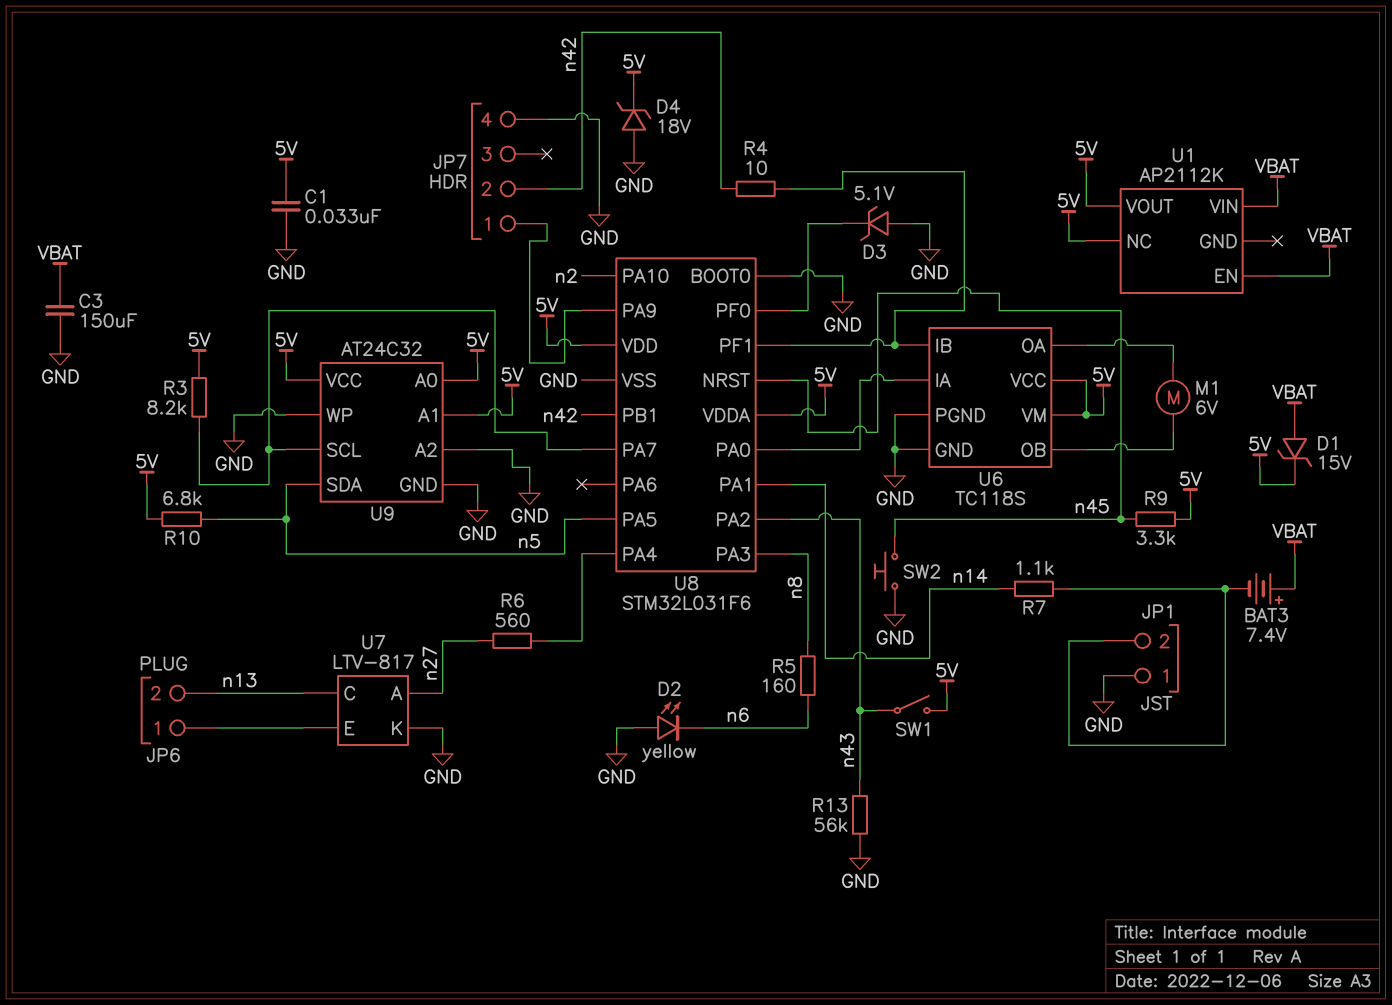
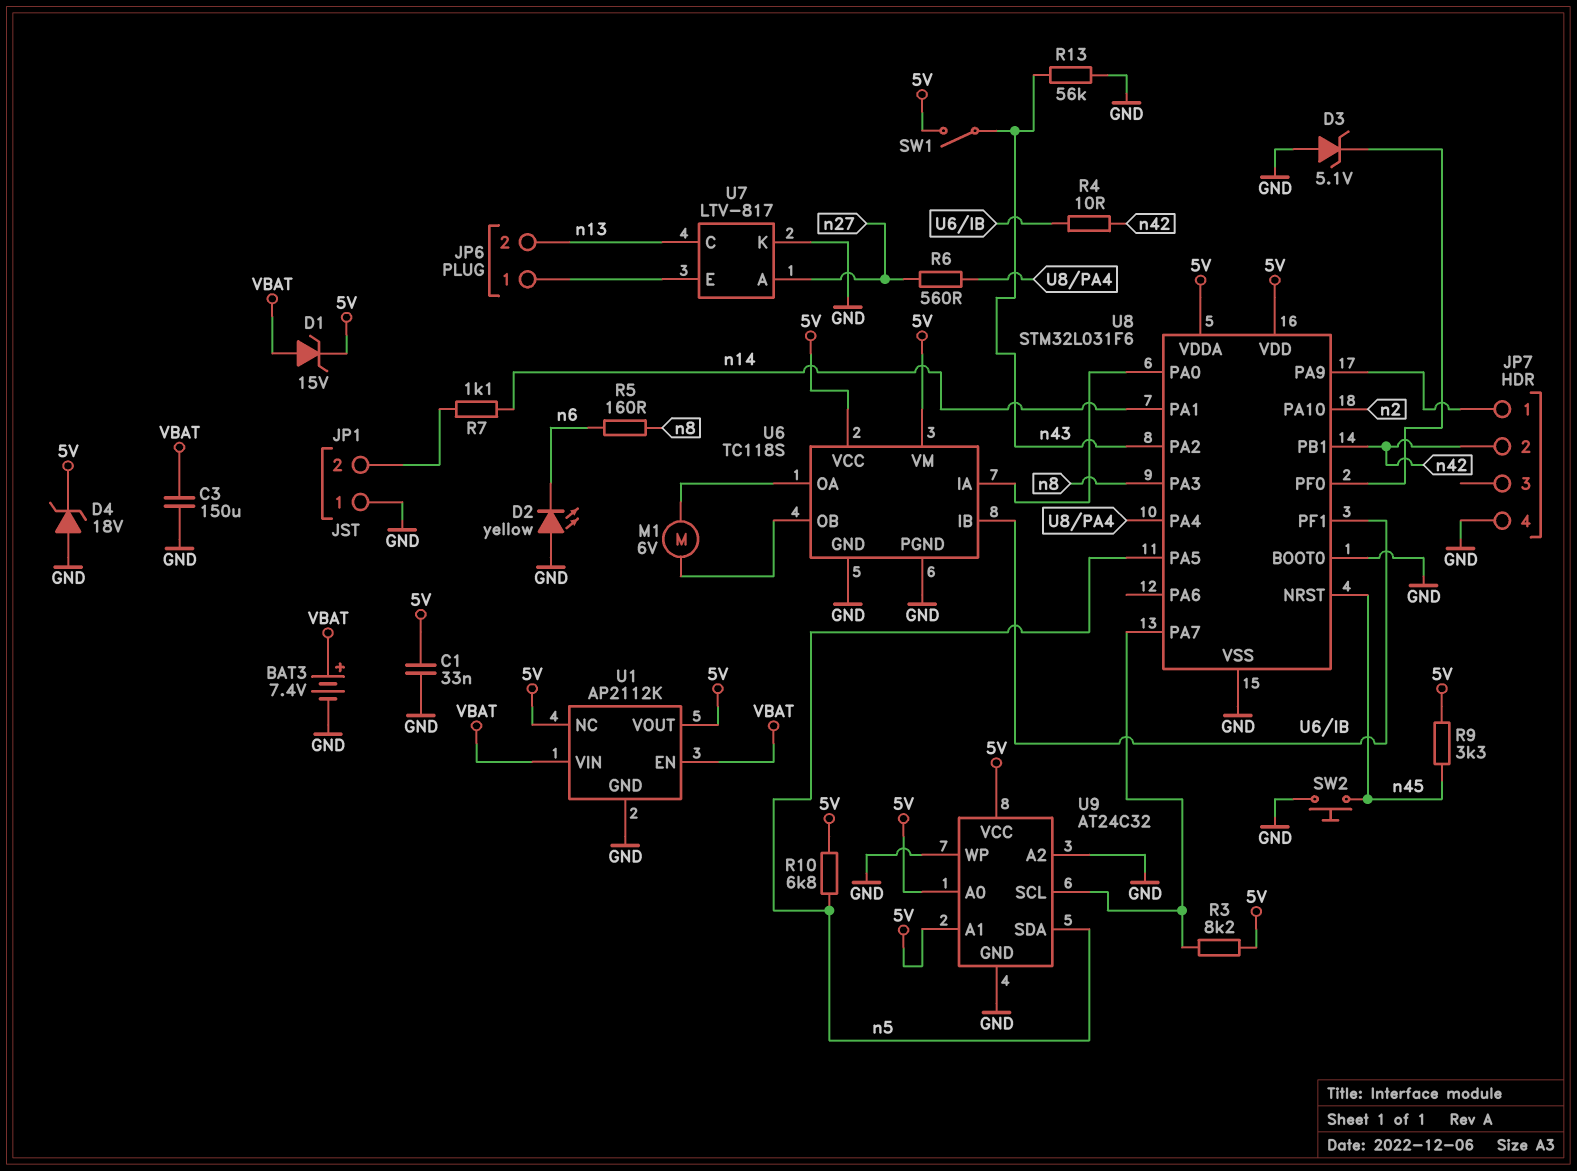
BAT3: 7.4V (plus VBAT, minus JP1/2) -> 7.4V (plus VBAT, minus GND)
U1 pin GND: none -> GND

